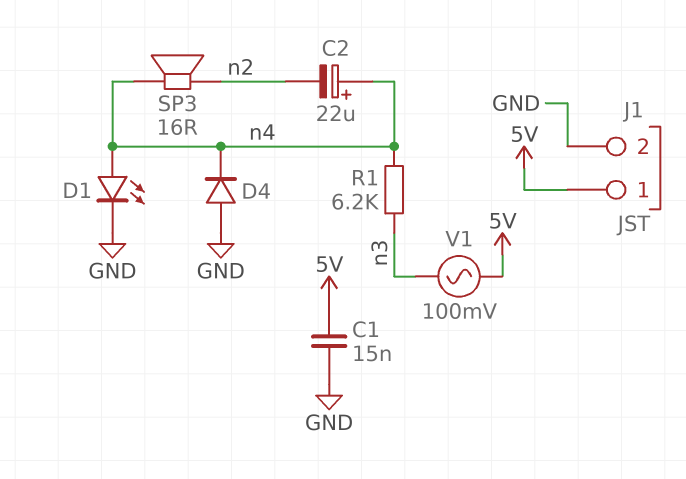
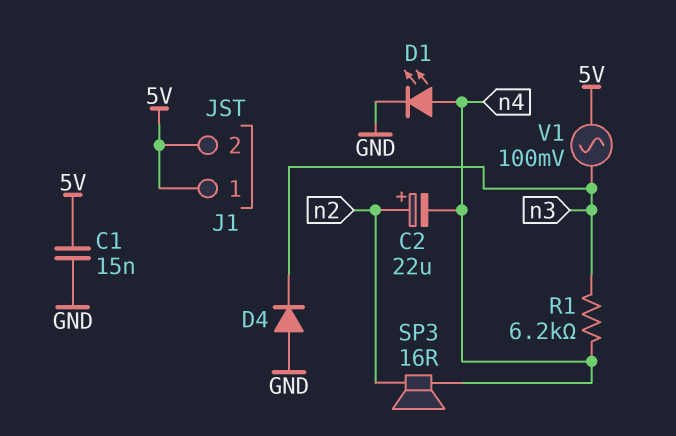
C2: 22uF (plus n4, minus n2) -> 22uF (plus n2, minus n4)
D4: diode (A GND, K n4) -> diode (A GND, K n3)
J1 pin 2: GND -> 5V

